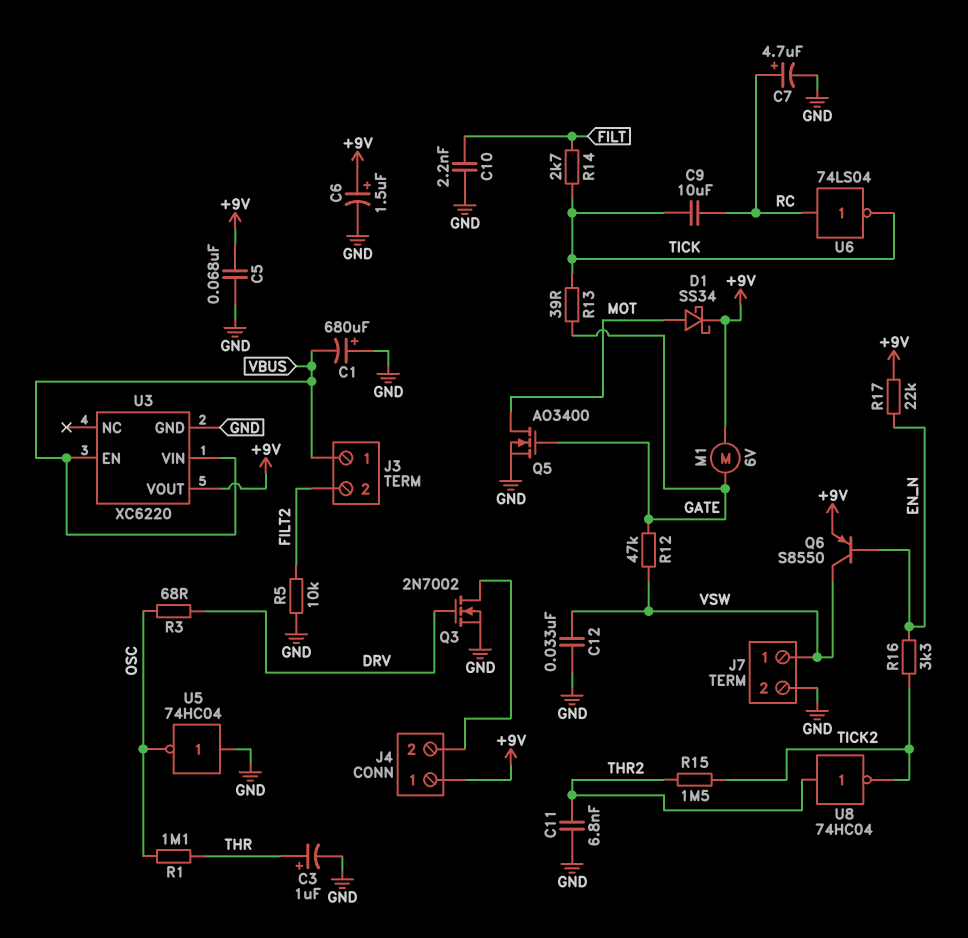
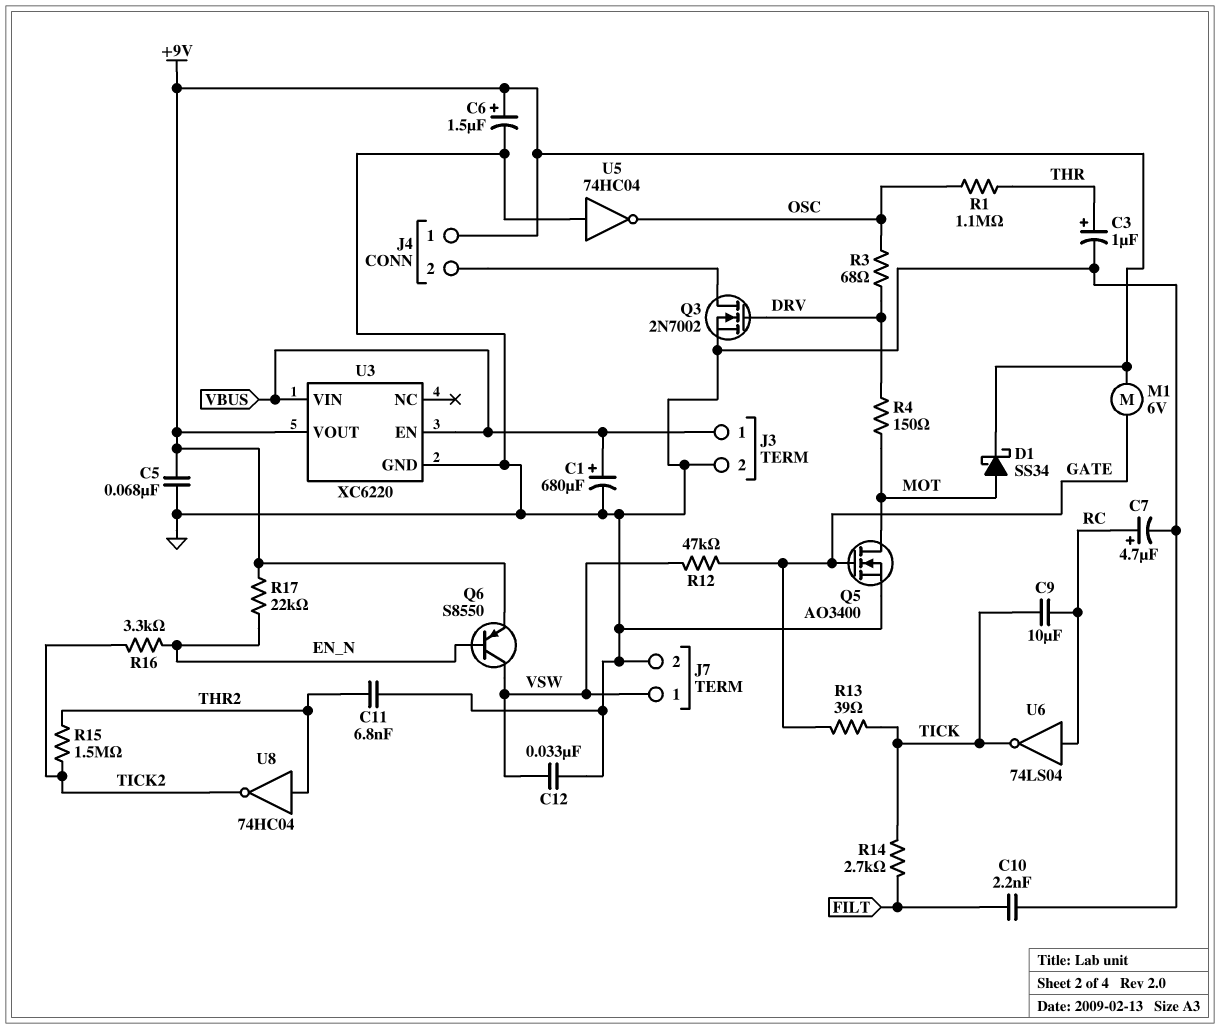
C1: 680uF (plus GND, minus VBUS) -> 680uF (plus VBUS, minus GND)
J3 pin 2: FILT2 -> GND
R4: none -> 150 (DRV, MOT)
R5: 10k (FILT2, GND) -> none

